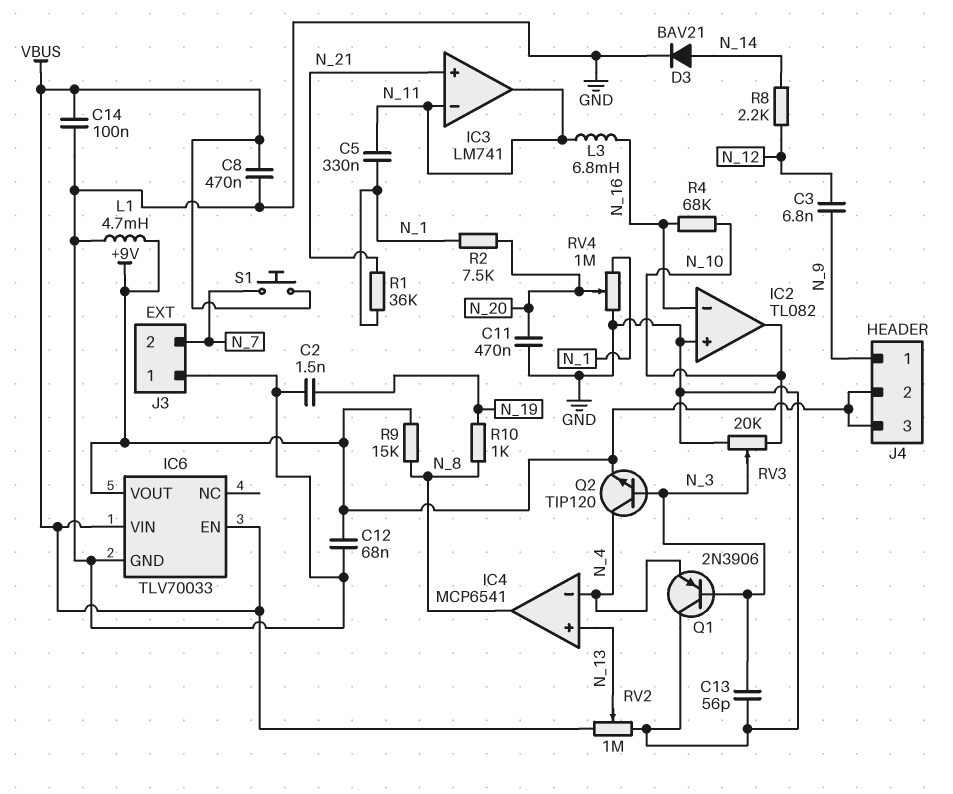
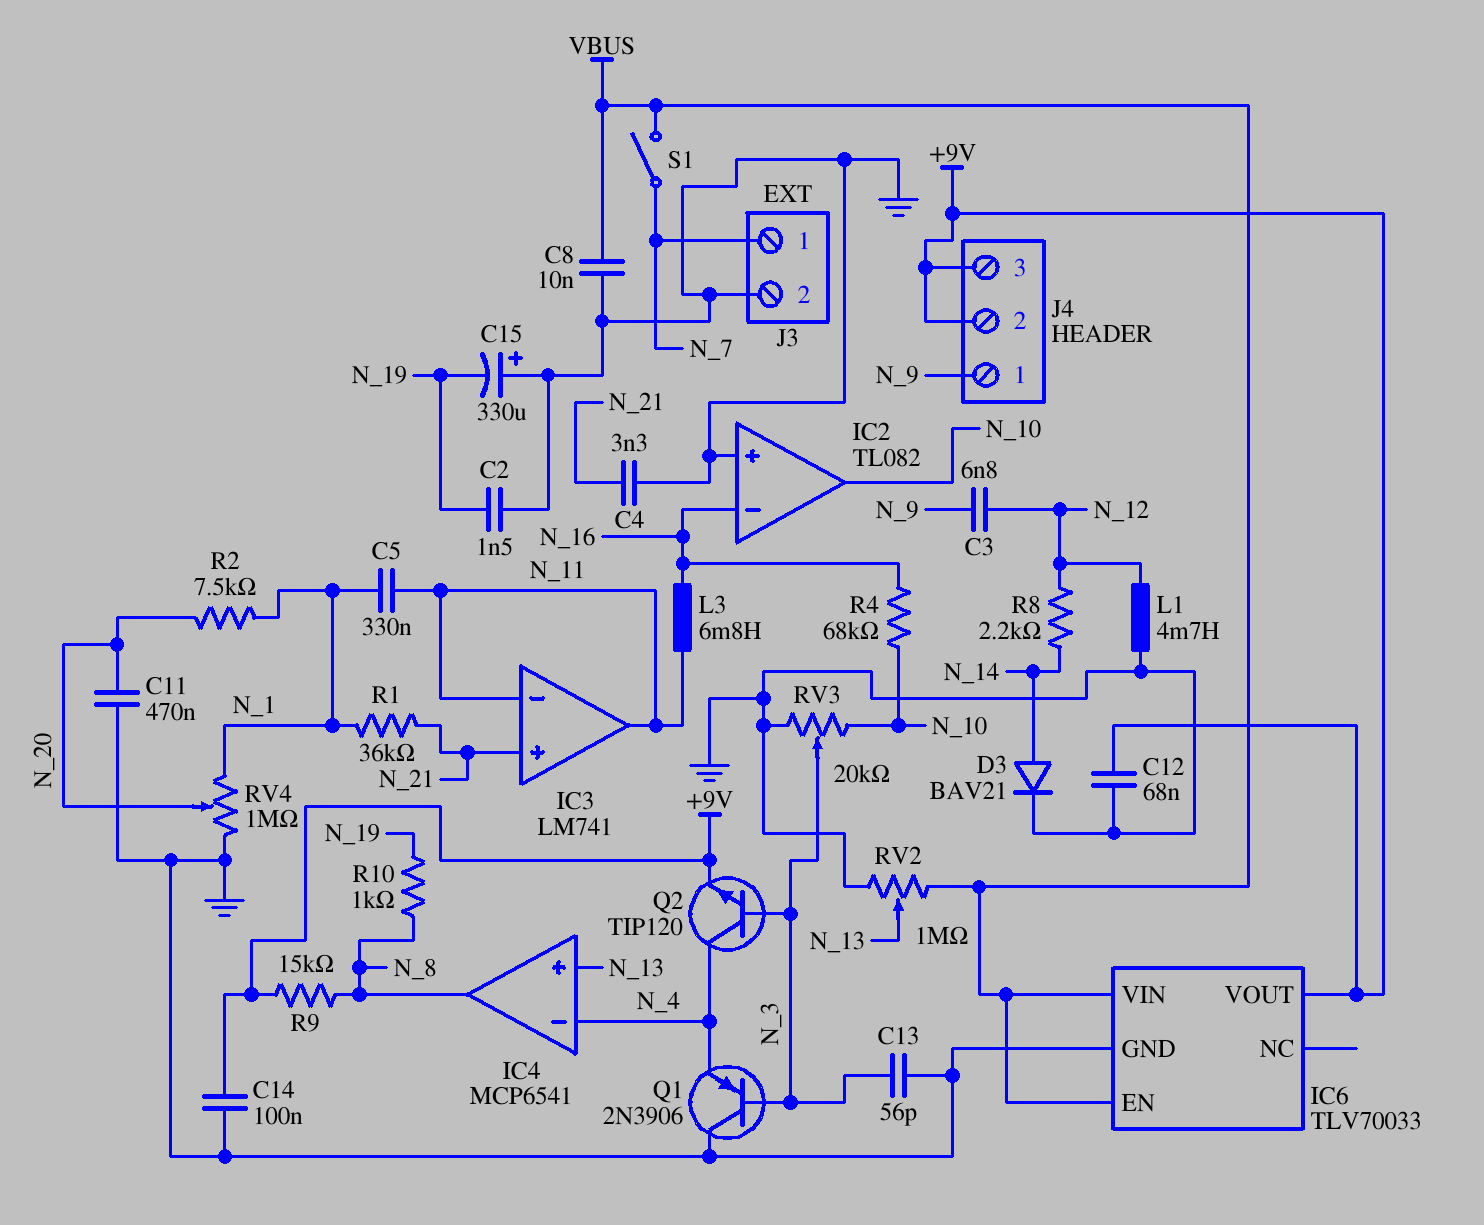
C4: none -> 3.3nF (GND, N_21)
C8: 470nF (GND, VBUS) -> 10nF (GND, VBUS)
C14: 100nF (GND, VBUS) -> 100nF (+9V, GND)
C15: none -> 330uF (plus GND, minus N_19)
J3 pin 1: GND -> N_7
J3 pin 2: N_7 -> GND
L1: 4.7mH (+9V, GND) -> 4.7mH (GND, N_12)
S1: button (N_7, VBUS) -> switch (N_7, VBUS)

